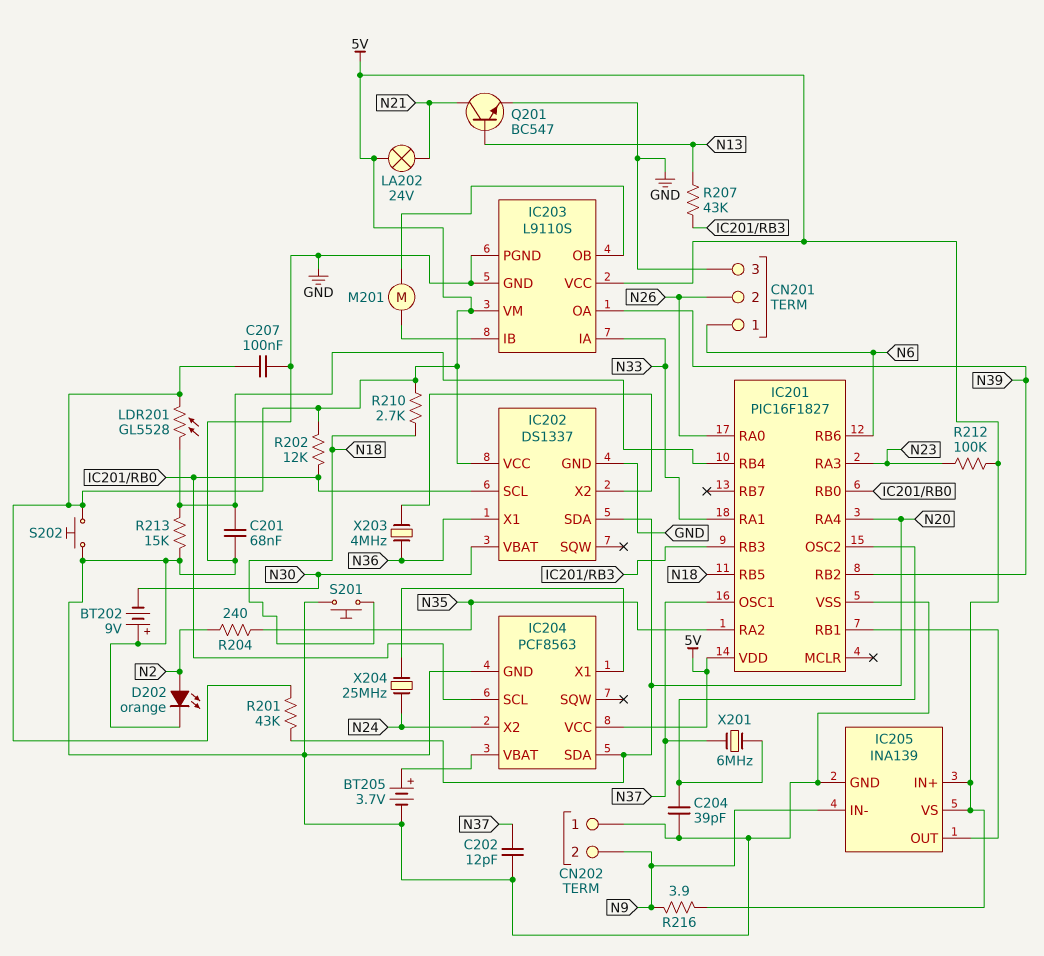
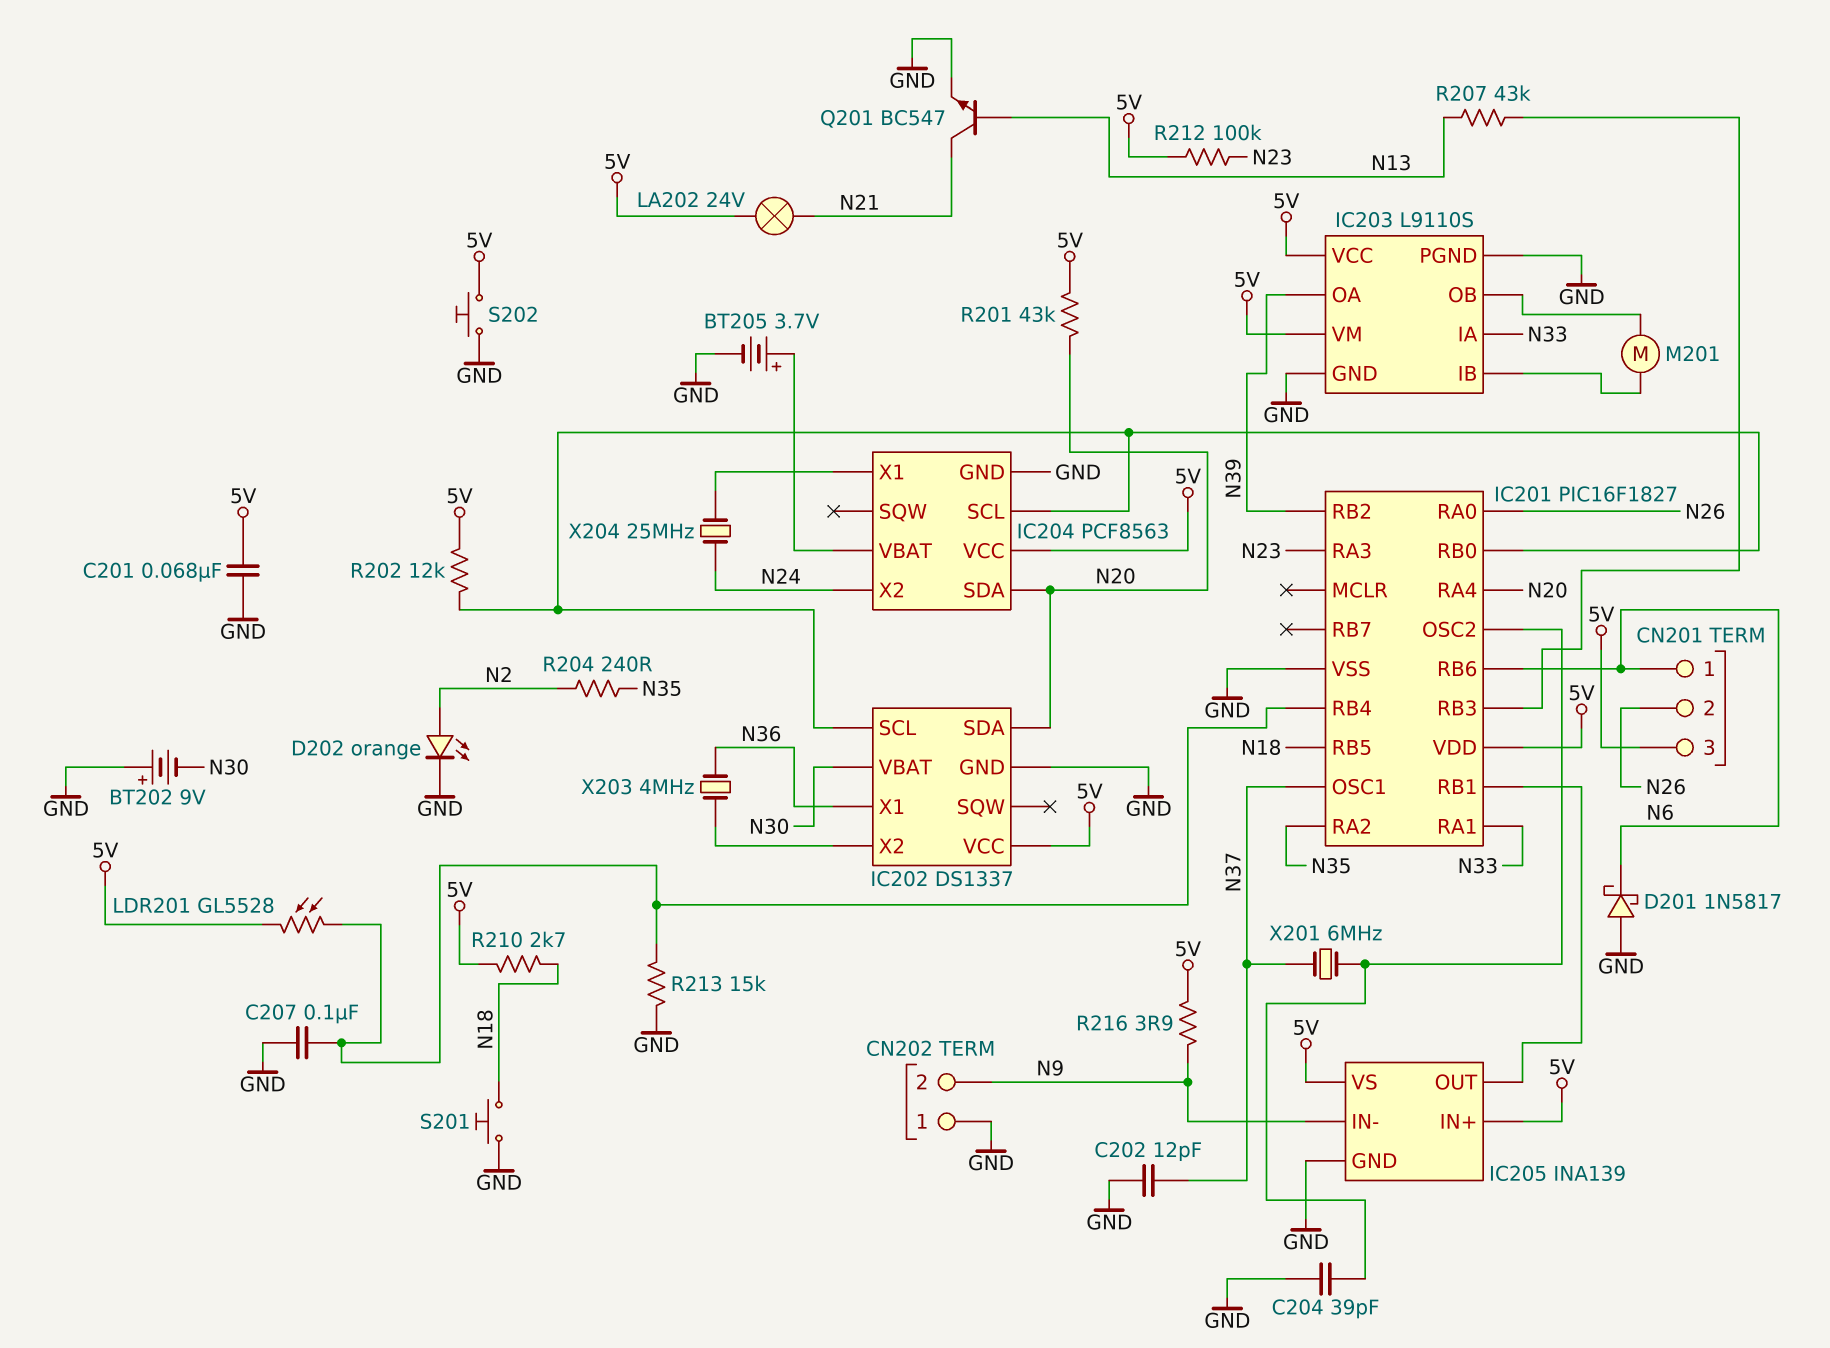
C201: 68nF (GND, IC201/RB4) -> 68nF (5V, GND)
C207: 100nF (5V, GND) -> 100nF (GND, IC201/RB4)
CN201 pin 3: GND -> 5V
D201: none -> schottky 1N5817 (A GND, K N6)

